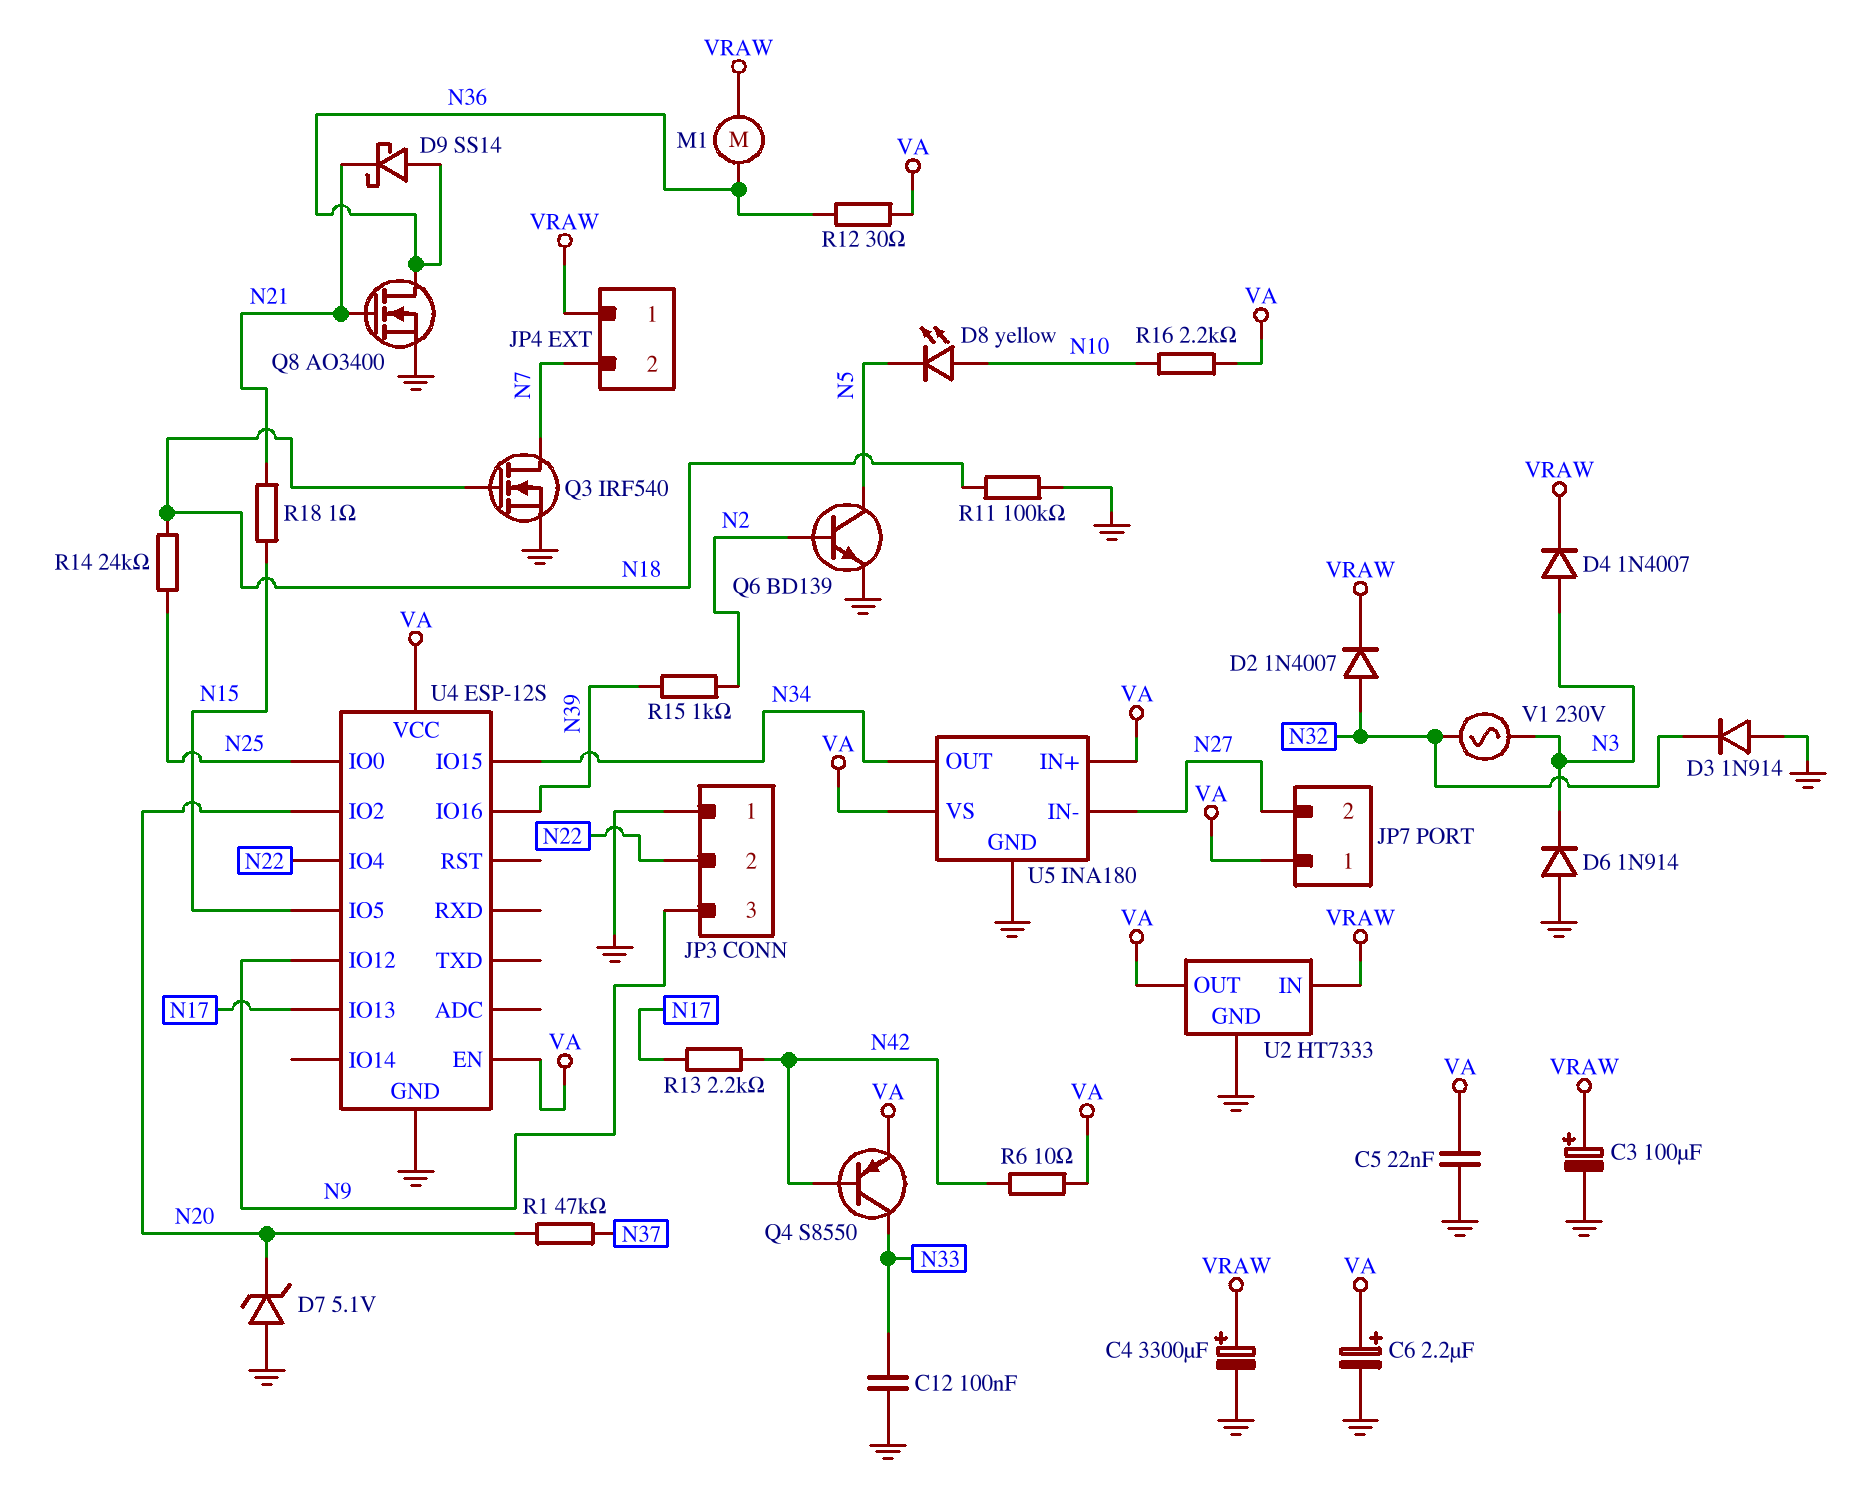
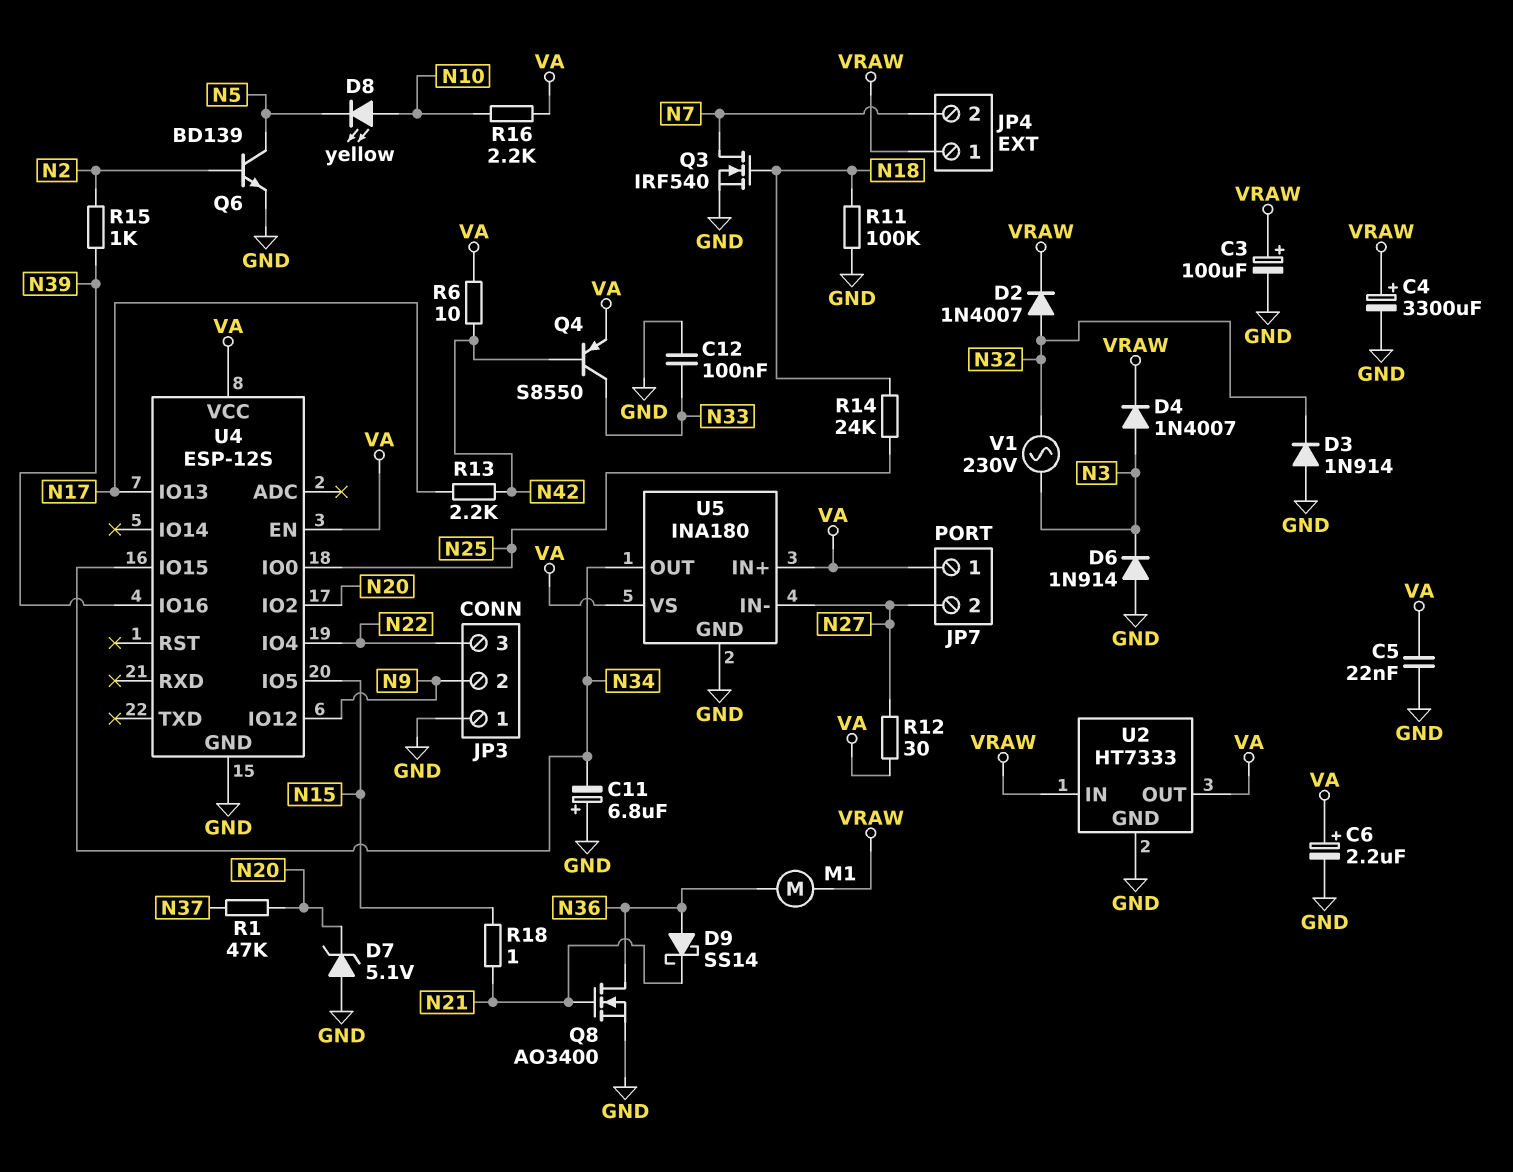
C11: none -> 6.8uF (plus GND, minus N34)
JP3 pin 2: N22 -> N9
JP3 pin 3: N9 -> N22
R12: 30 (N36, VA) -> 30 (N27, VA)

